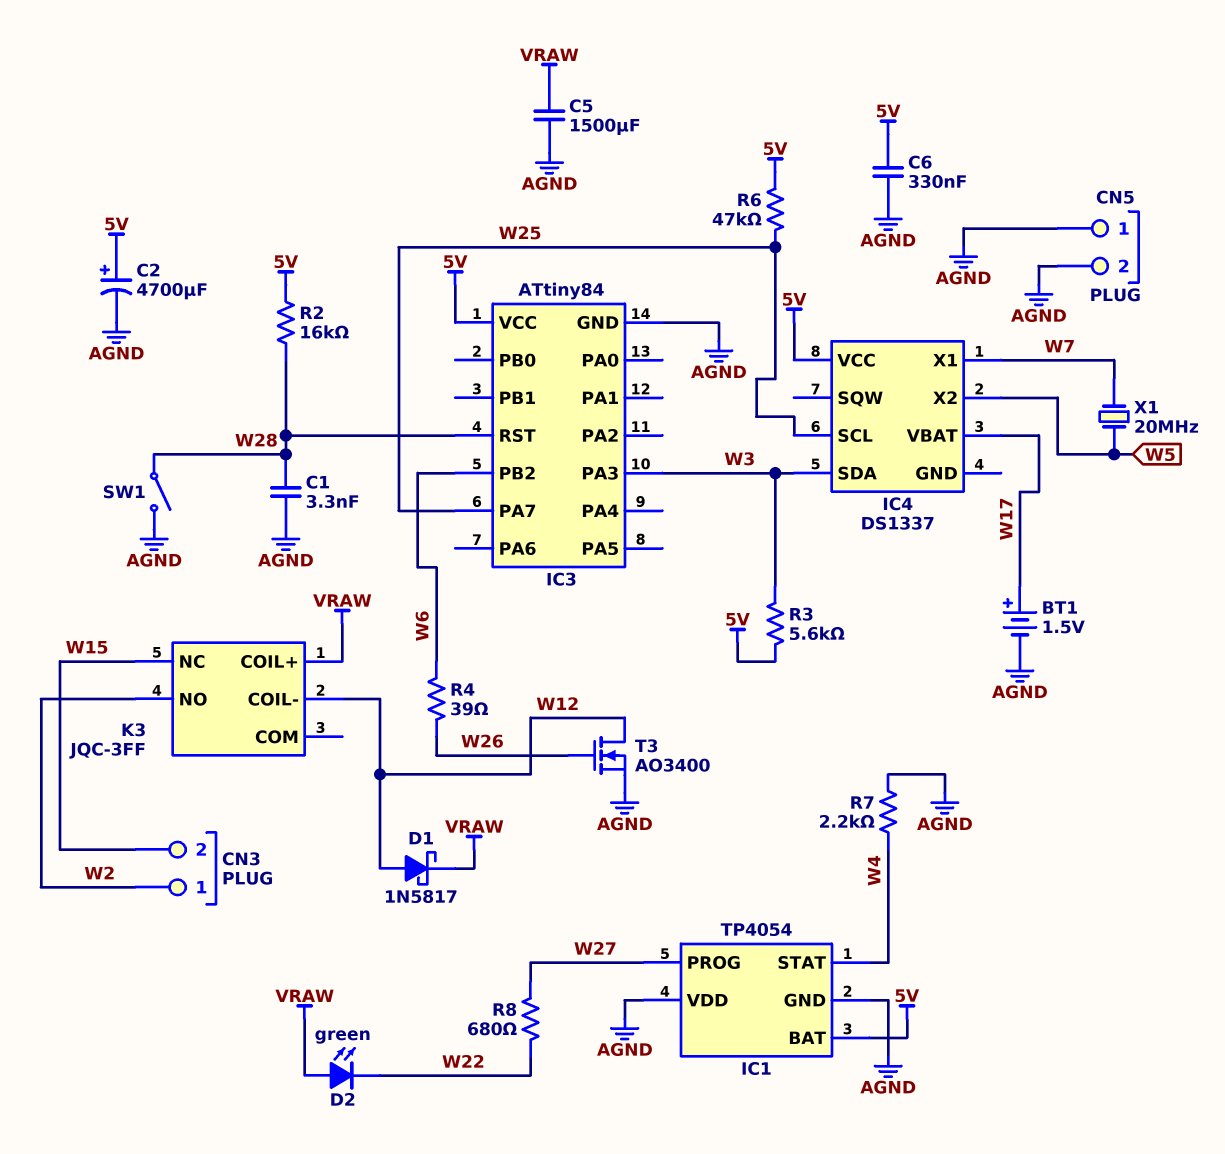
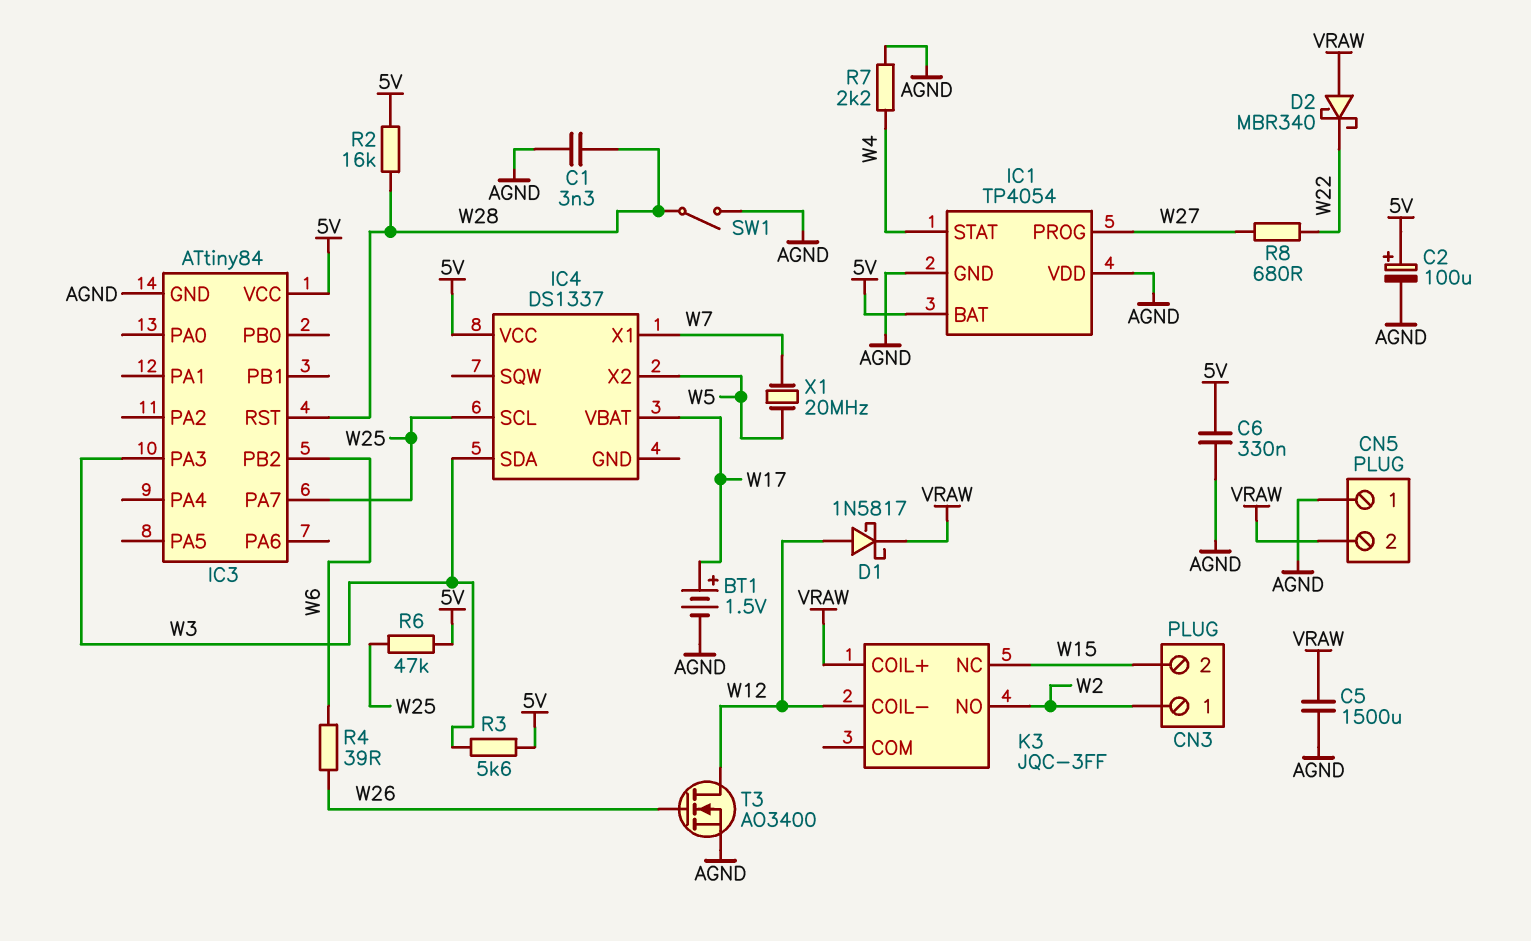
C2: 4700uF (plus 5V, minus AGND) -> 100uF (plus 5V, minus AGND)
CN5 pin 2: AGND -> VRAW
D2: LED green (A VRAW, K W22) -> schottky MBR340 (A VRAW, K W22)

